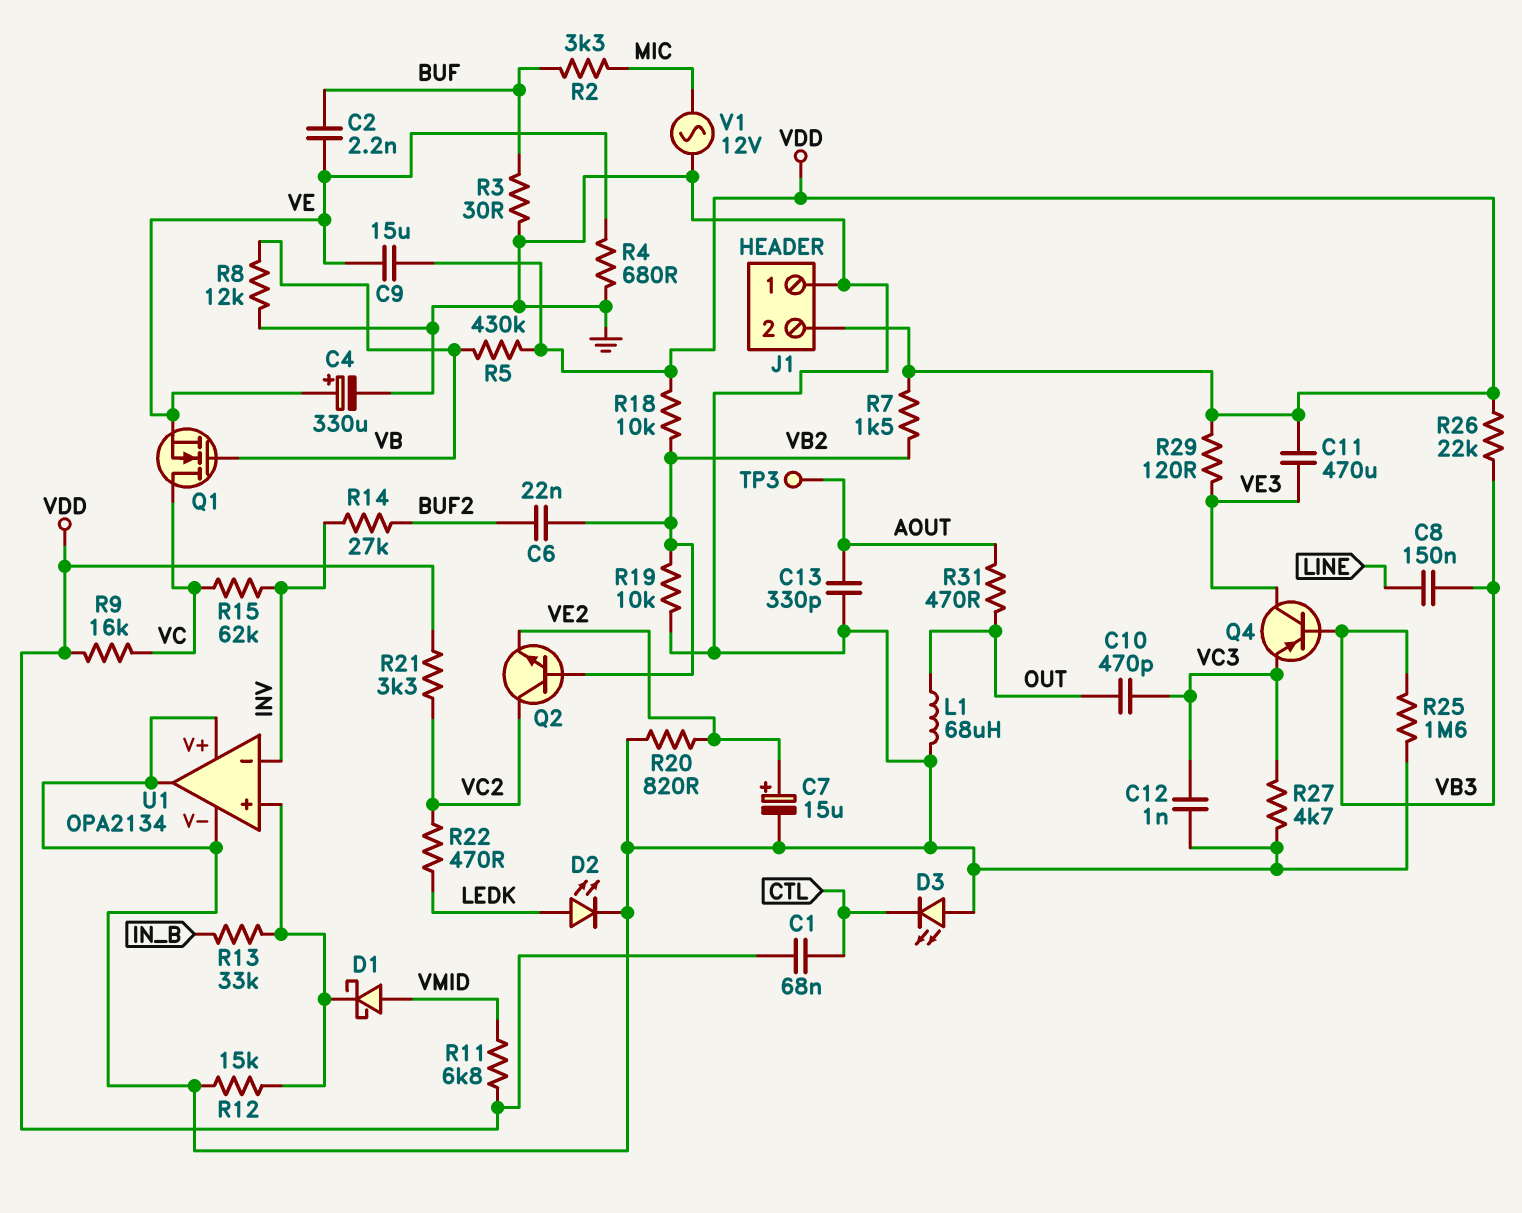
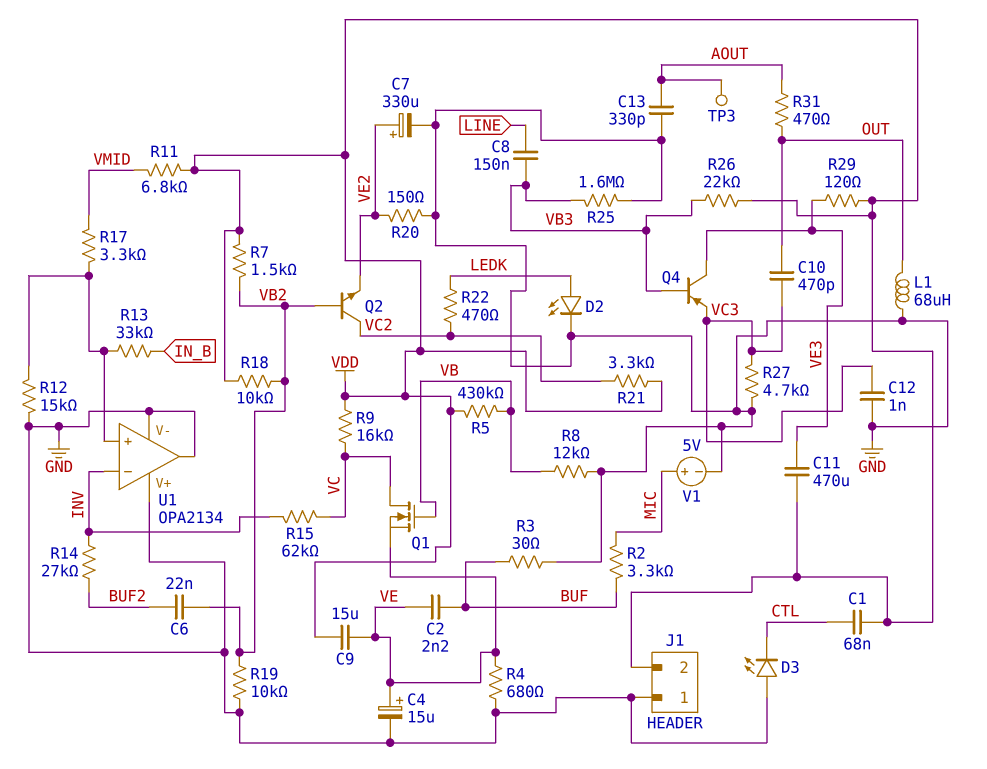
C4: 330uF (plus VE, minus GND) -> 15uF (plus VE, minus GND)
C7: 15uF (plus VE2, minus GND) -> 330uF (plus VE2, minus GND)
D1: schottky (A VMID, K U1/in+) -> none
R17: none -> 3.3k (U1/in+, VMID)
R20: 820 (GND, VE2) -> 150 (GND, VE2)
V1: AC 12V (GND, MIC) -> 5V (plus MIC, minus GND)

